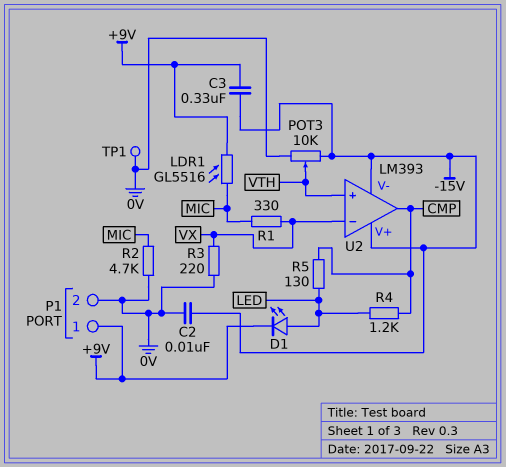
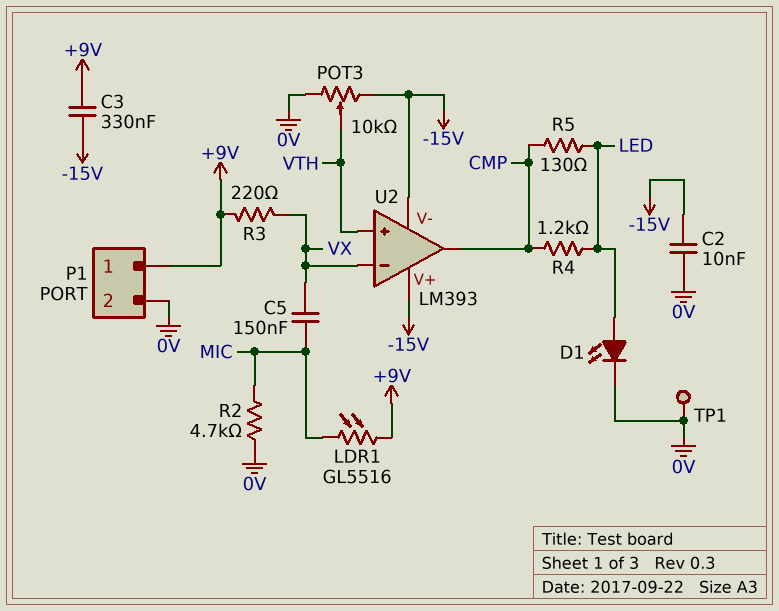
C5: none -> 150nF (MIC, VX)
D1: LED (A LED, K +9V) -> LED (A LED, K 0V)
R1: 330 (MIC, VX) -> none
R3: 220 (0V, VX) -> 220 (+9V, VX)

